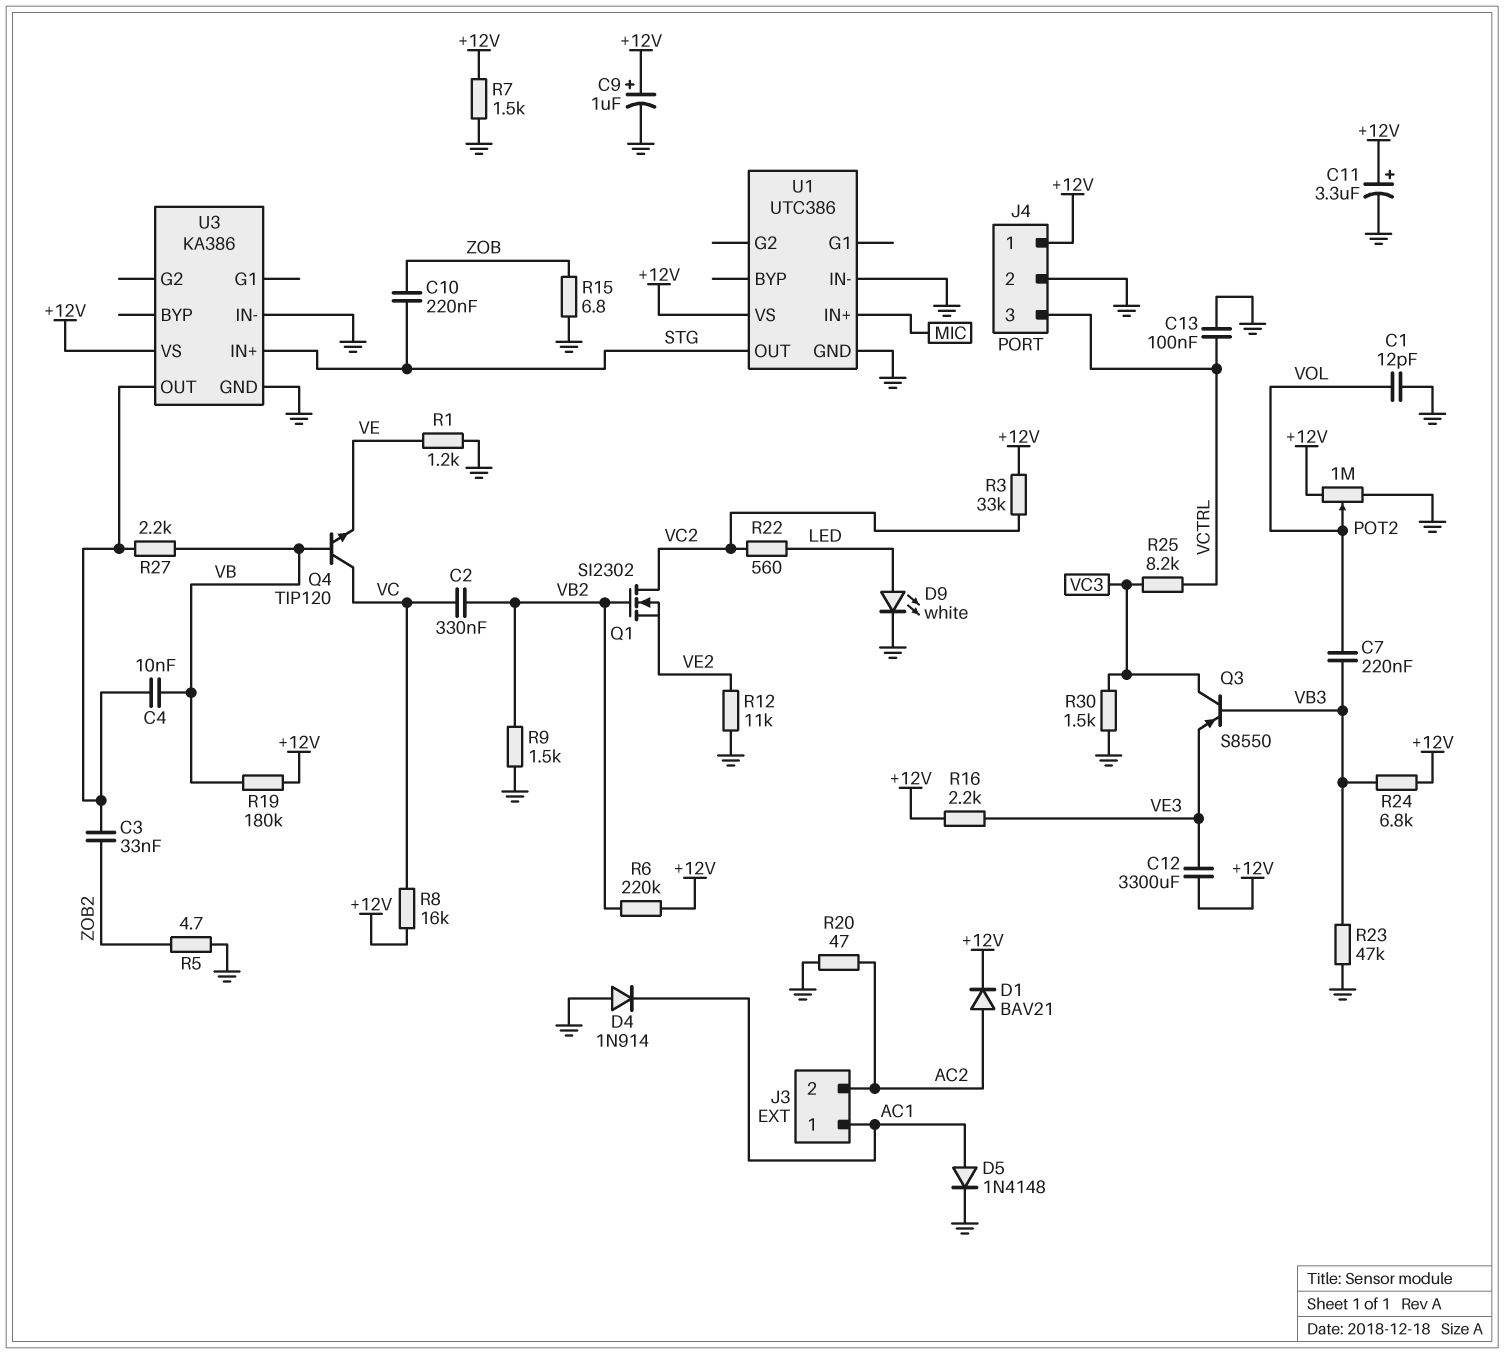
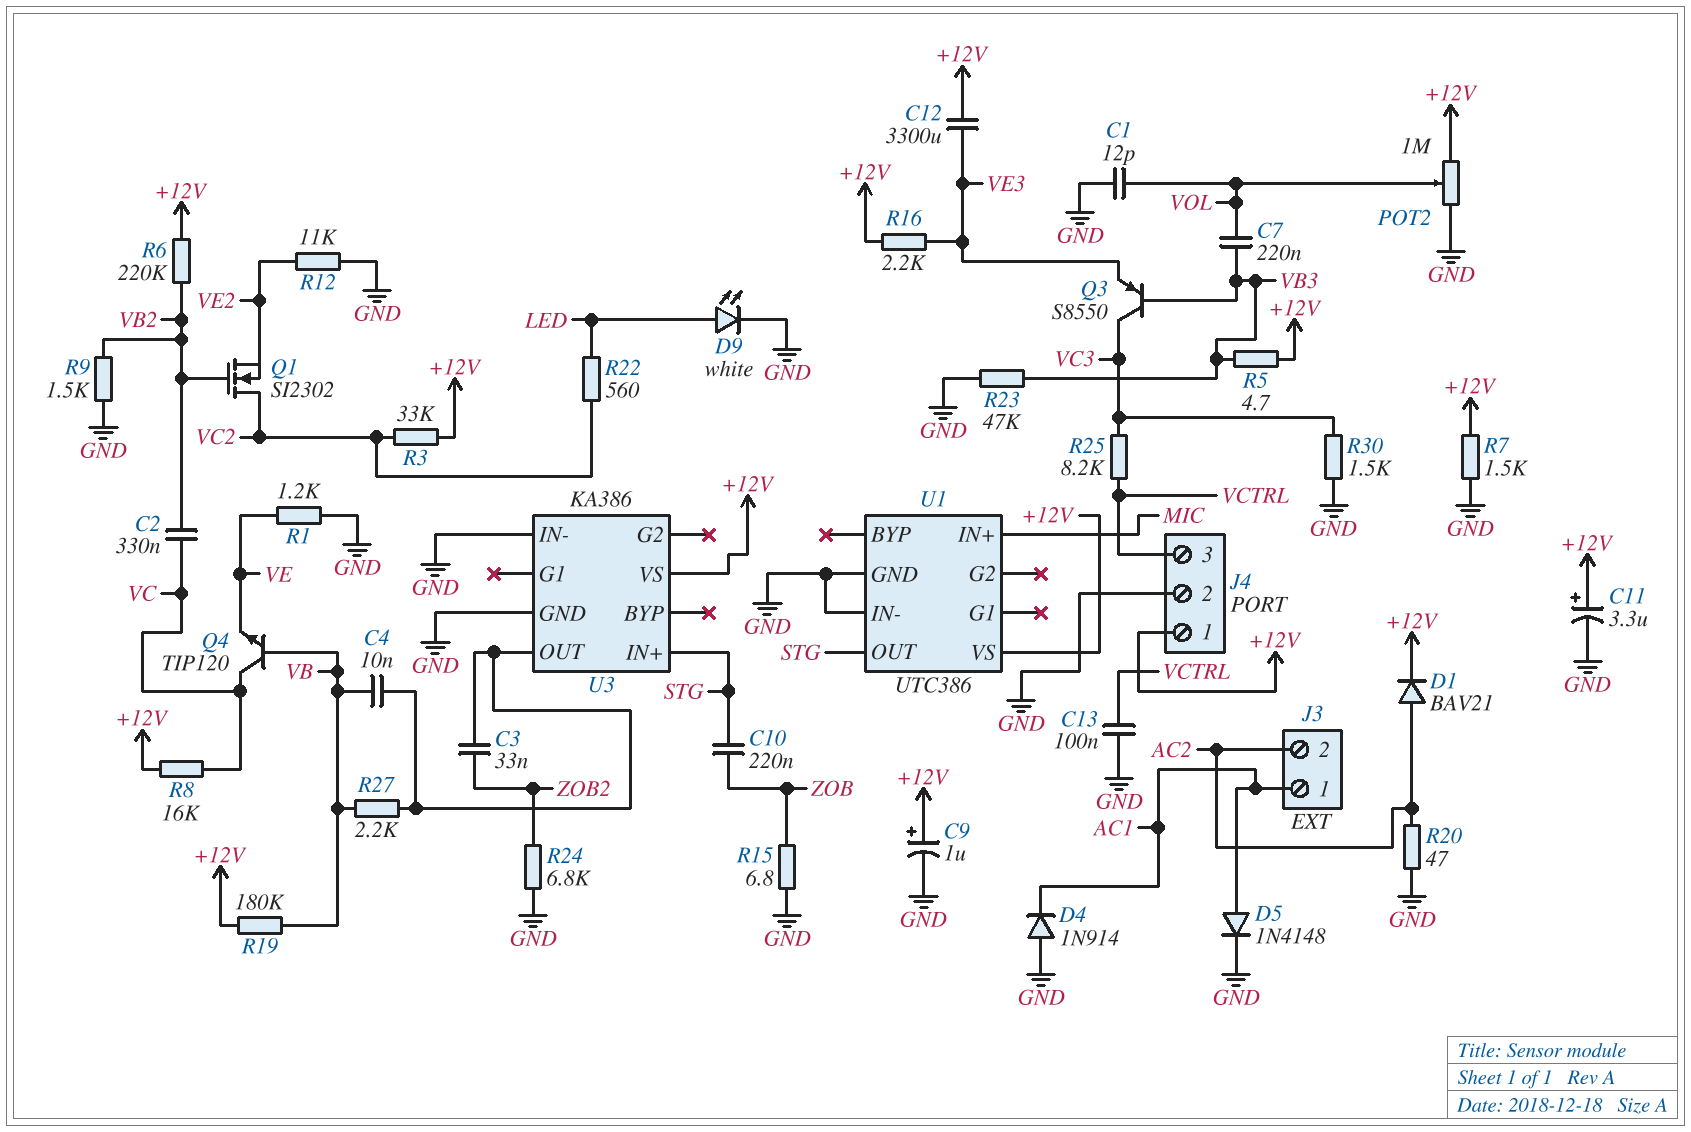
R5: 4.7 (GND, ZOB2) -> 4.7 (+12V, VB3)
R24: 6.8k (+12V, VB3) -> 6.8k (GND, ZOB2)

